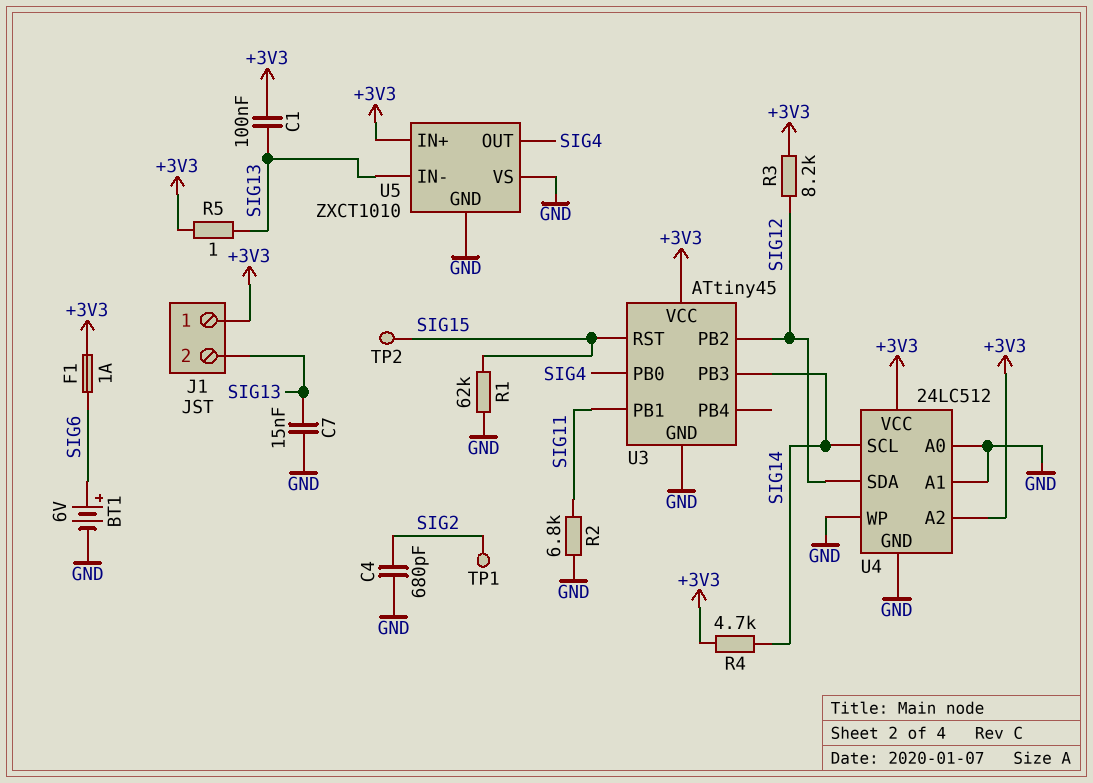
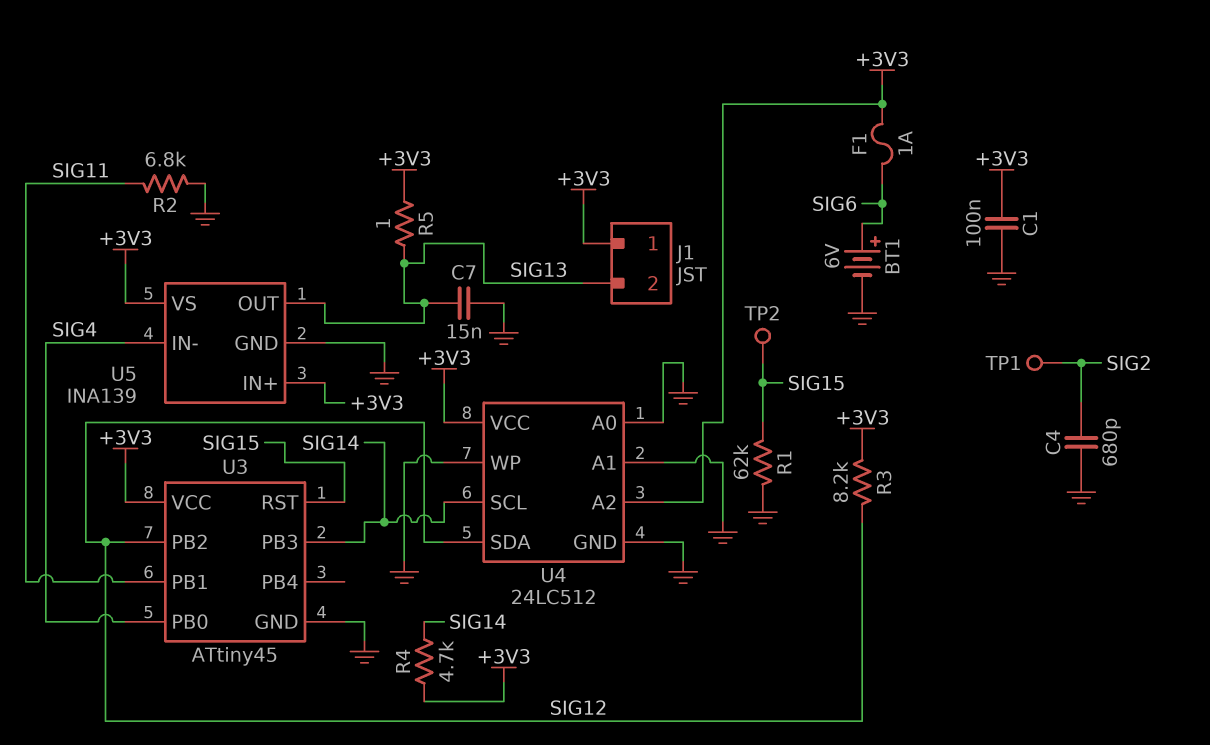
C1: 100nF (+3V3, SIG13) -> 100nF (+3V3, GND)
U5: ZXCT1010 -> INA139
U5 pin IN-: SIG13 -> SIG4
U5 pin OUT: SIG4 -> SIG13
U5 pin VS: GND -> +3V3

